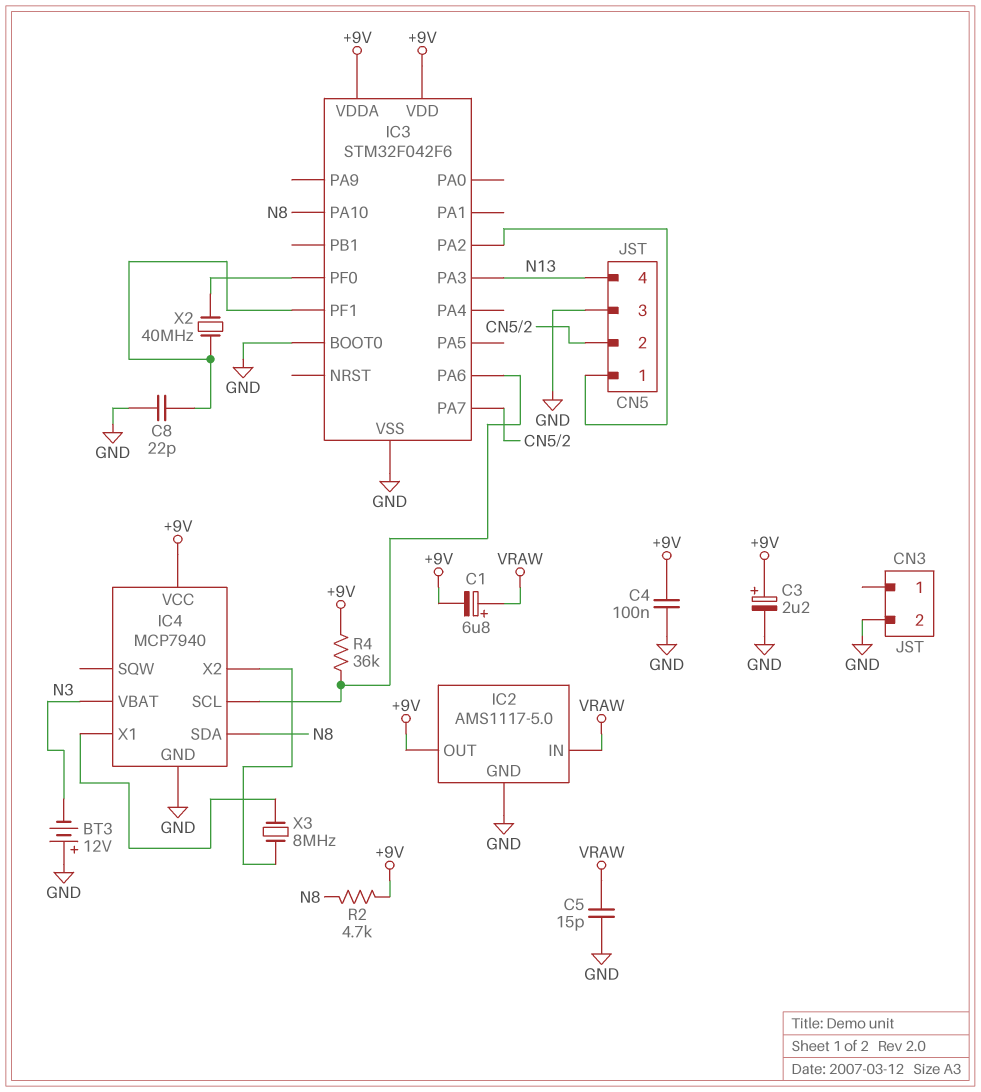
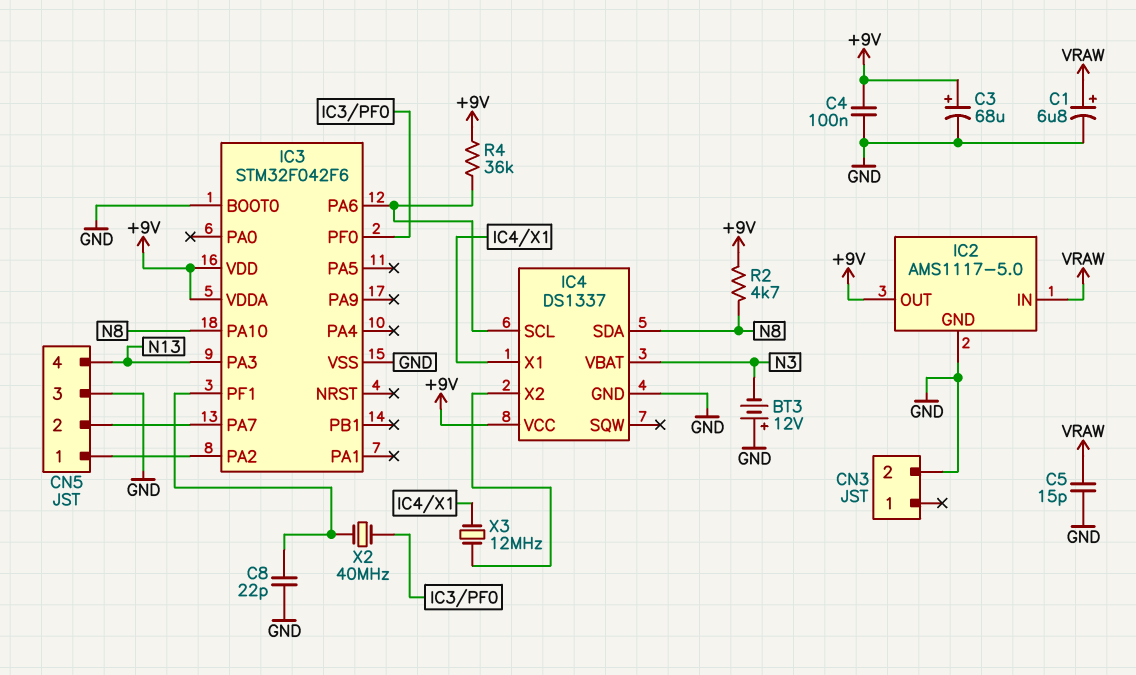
C1: 6.8uF (plus VRAW, minus +9V) -> 6.8uF (plus VRAW, minus GND)
C3: 2.2uF (plus +9V, minus GND) -> 68uF (plus +9V, minus GND)
IC4: MCP7940 -> DS1337
X3: 8MHz (IC4/X1, IC4/X2) -> 12MHz (IC4/X1, IC4/X2)

